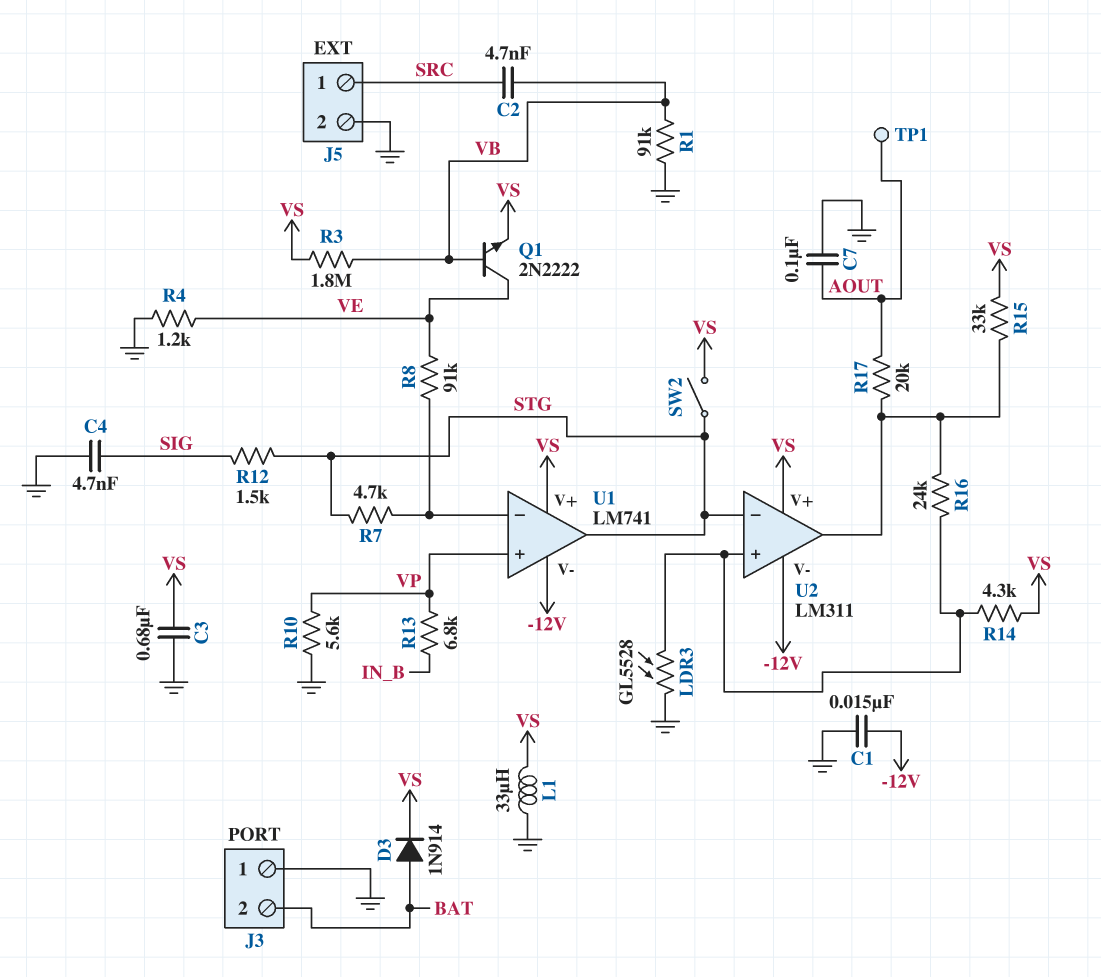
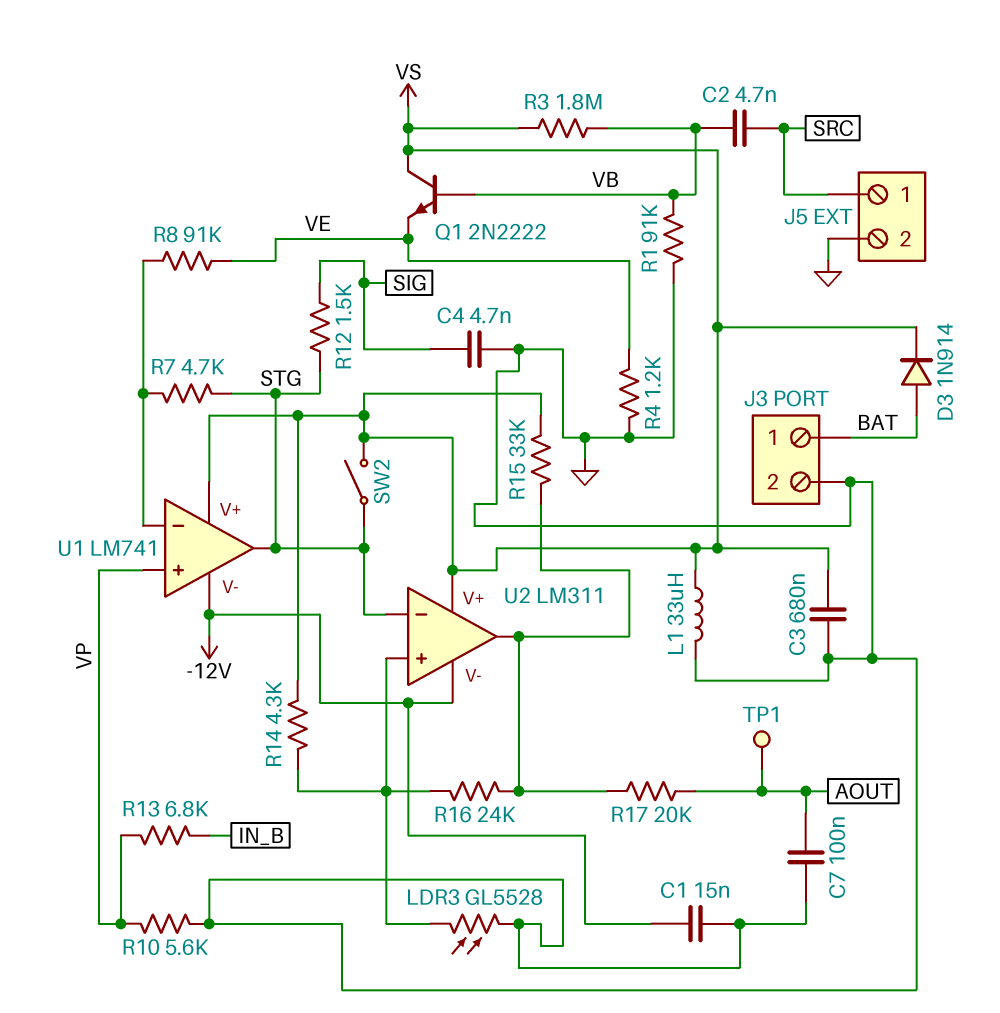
J3 pin 1: GND -> BAT
J3 pin 2: BAT -> GND
Q1: NPN 2N2222 (B VB, C VE, E VS) -> NPN 2N2222 (B VB, C VS, E VE)

